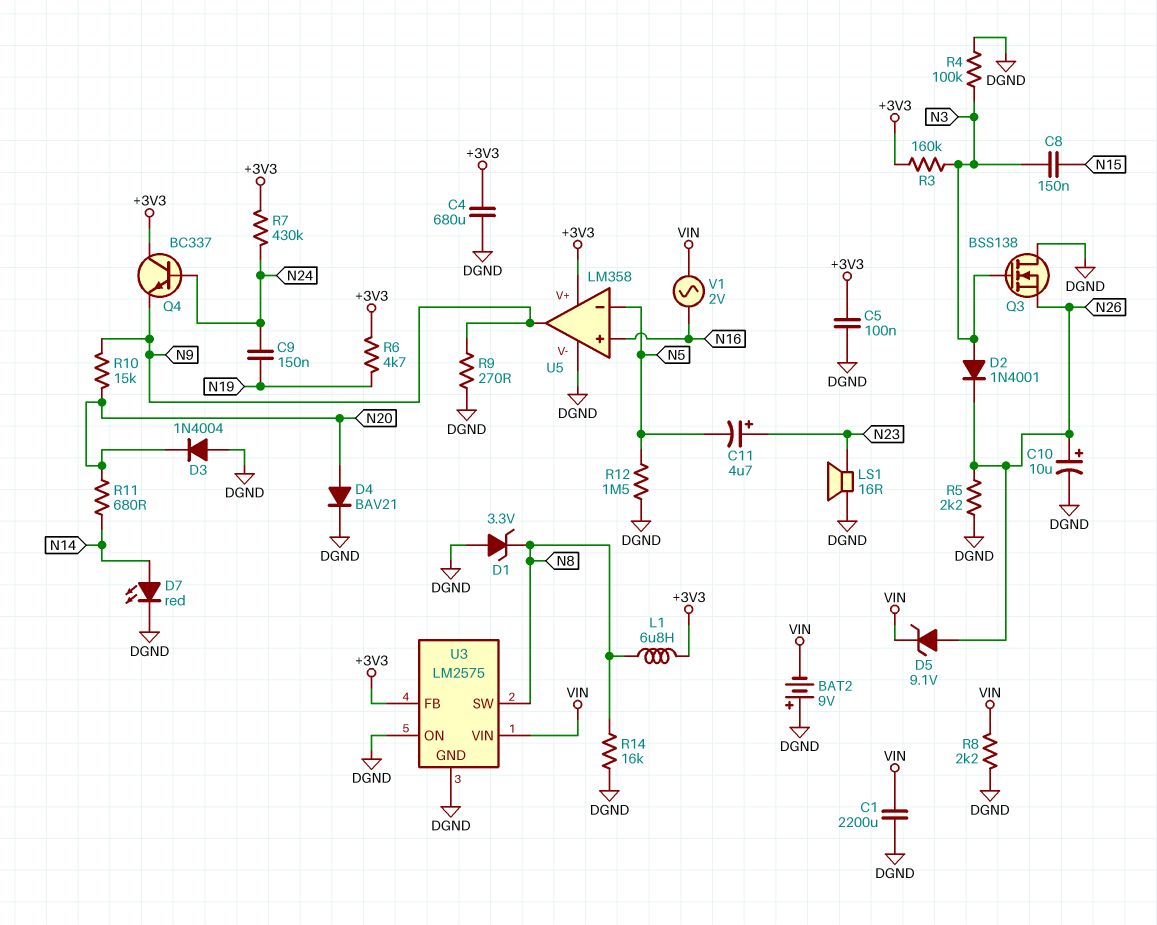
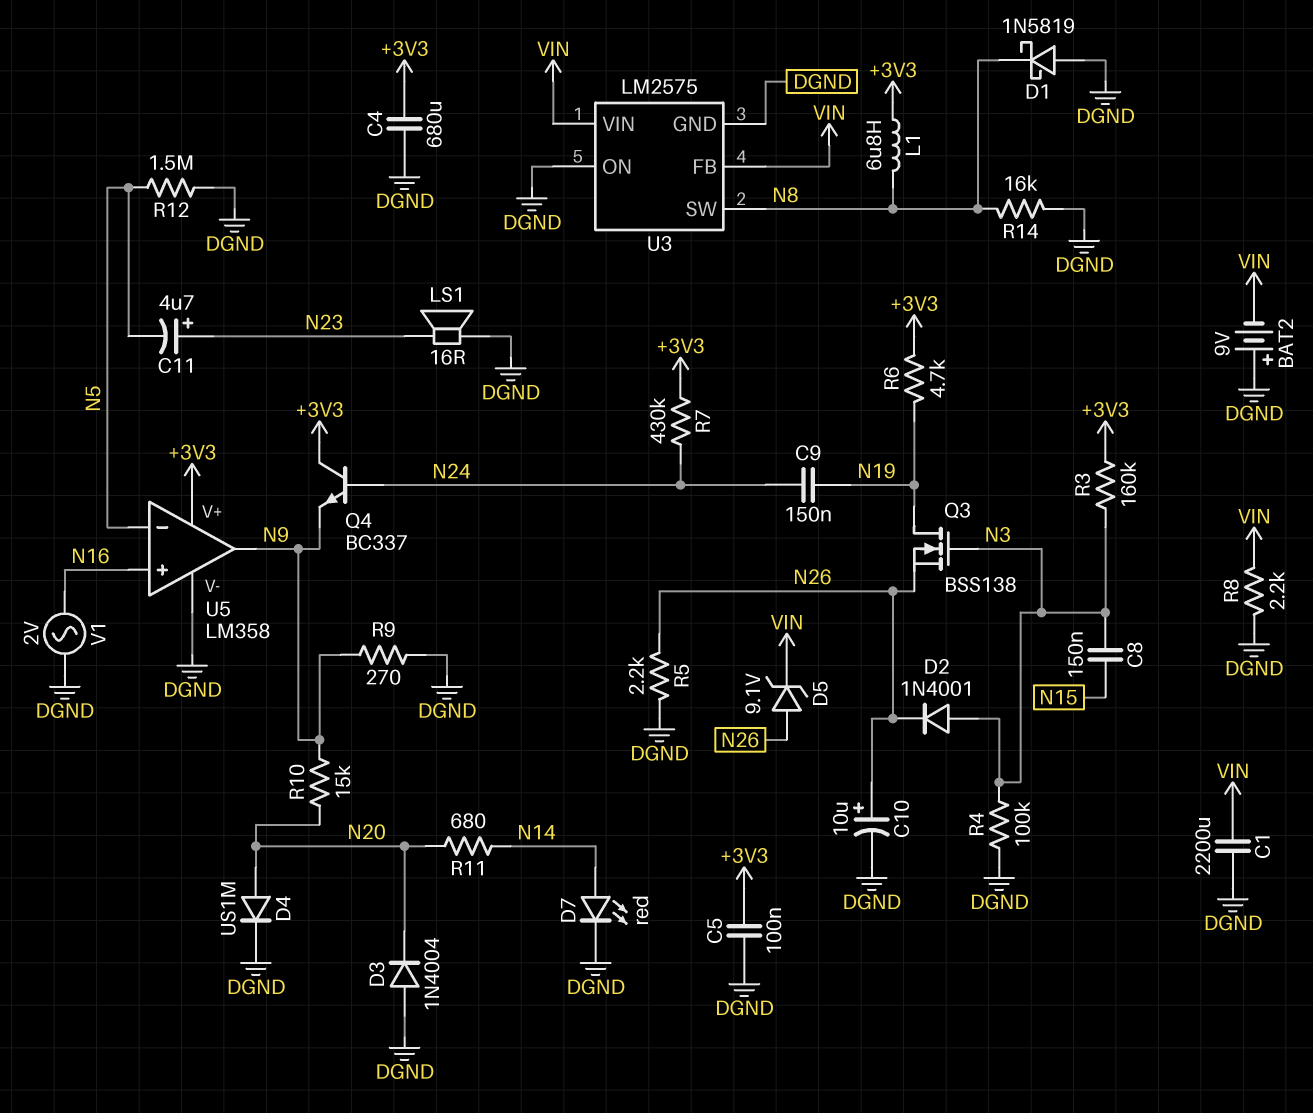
D1: zener 3.3V (A DGND, K N8) -> schottky 1N5819 (A DGND, K N8)
D4: diode BAV21 (A N20, K DGND) -> diode US1M (A N20, K DGND)
Q3: NMOS BSS138 (G N3, D DGND, S N26) -> NMOS BSS138 (G N3, D N19, S N26)
U3 pin FB: +3V3 -> VIN
V1: AC 2V (N16, VIN) -> AC 2V (DGND, N16)

